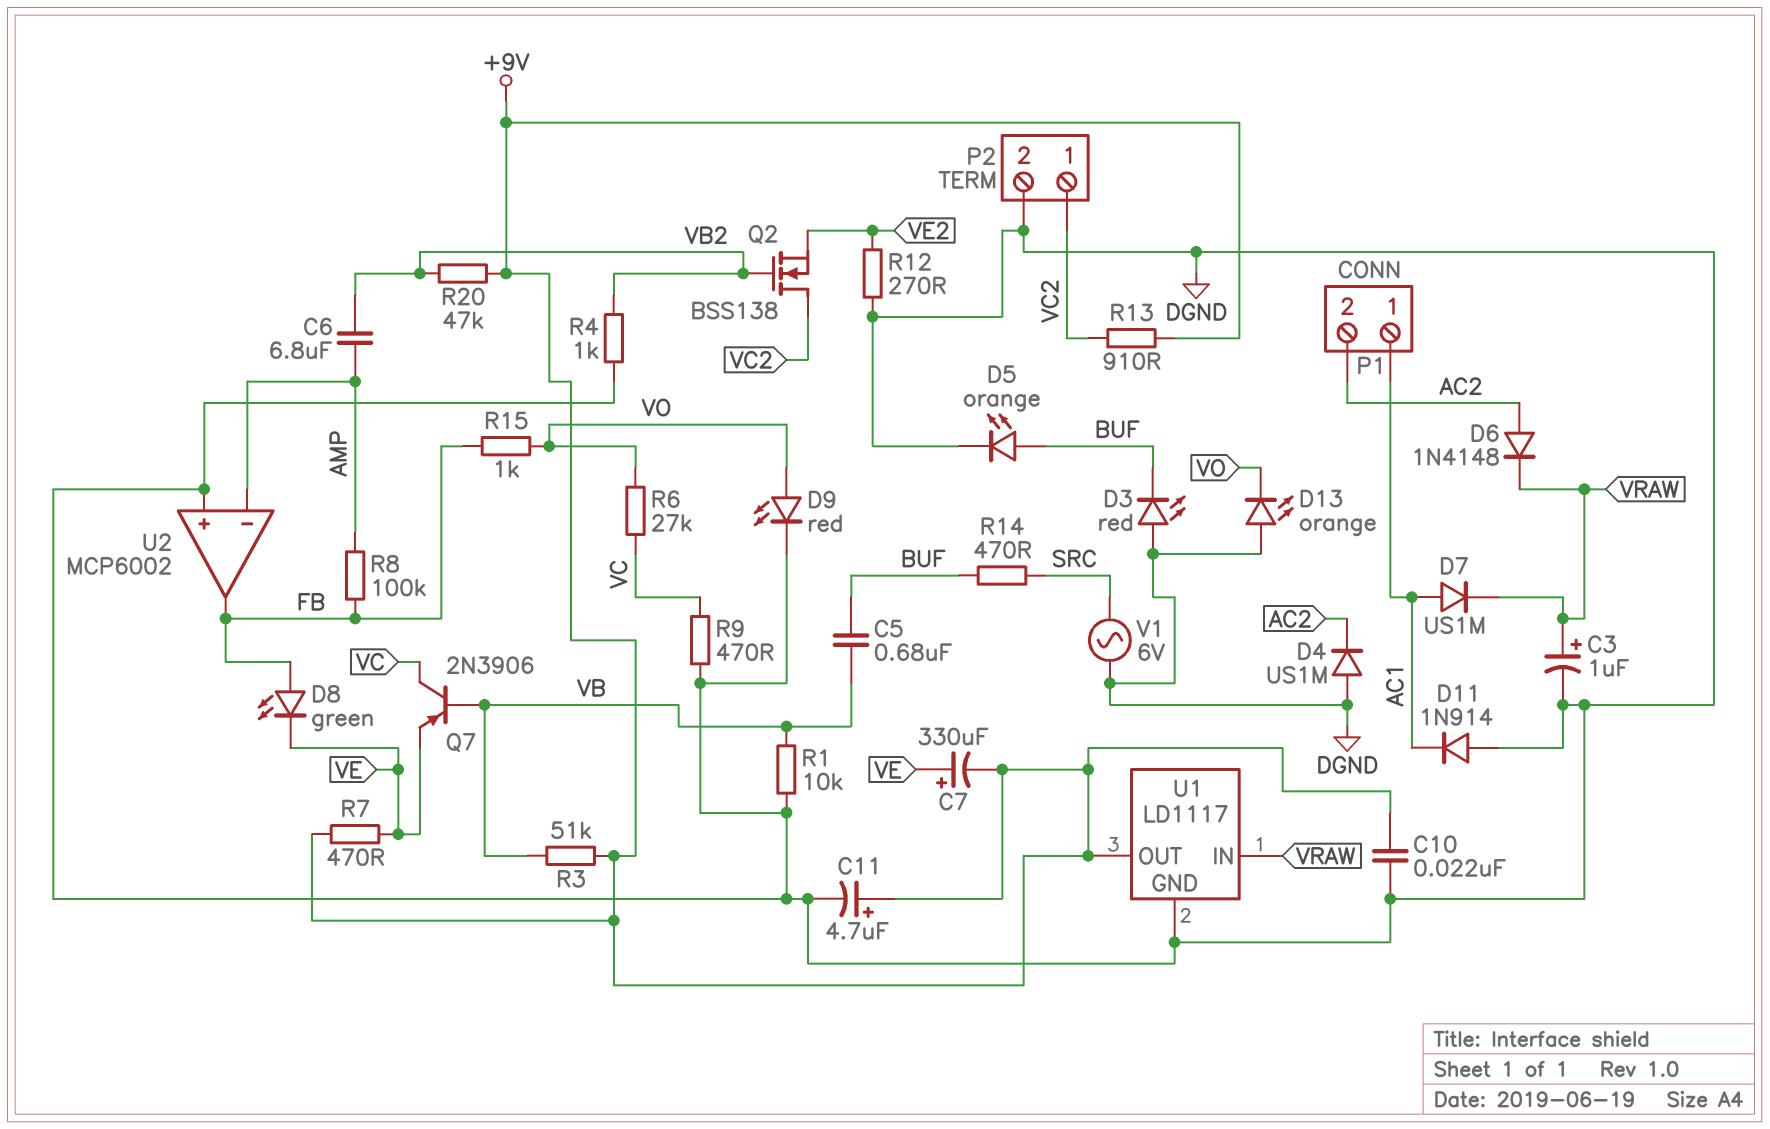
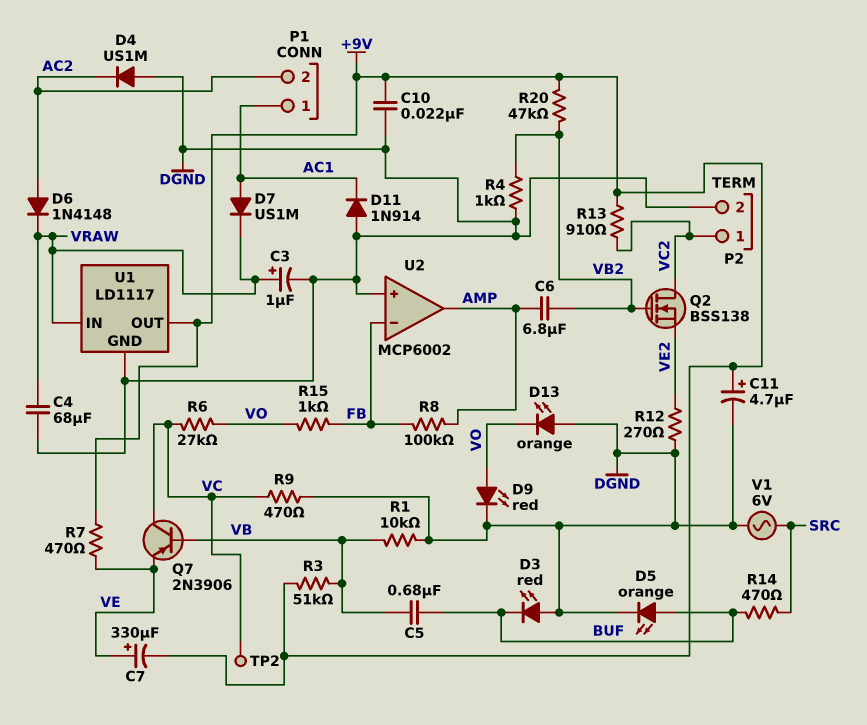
C4: none -> 68uF (DGND, VRAW)
D8: LED green (A FB, K VE) -> none
TP2: none -> test point (VC)
U2 pin in-: AMP -> FB
U2 pin out: FB -> AMP

